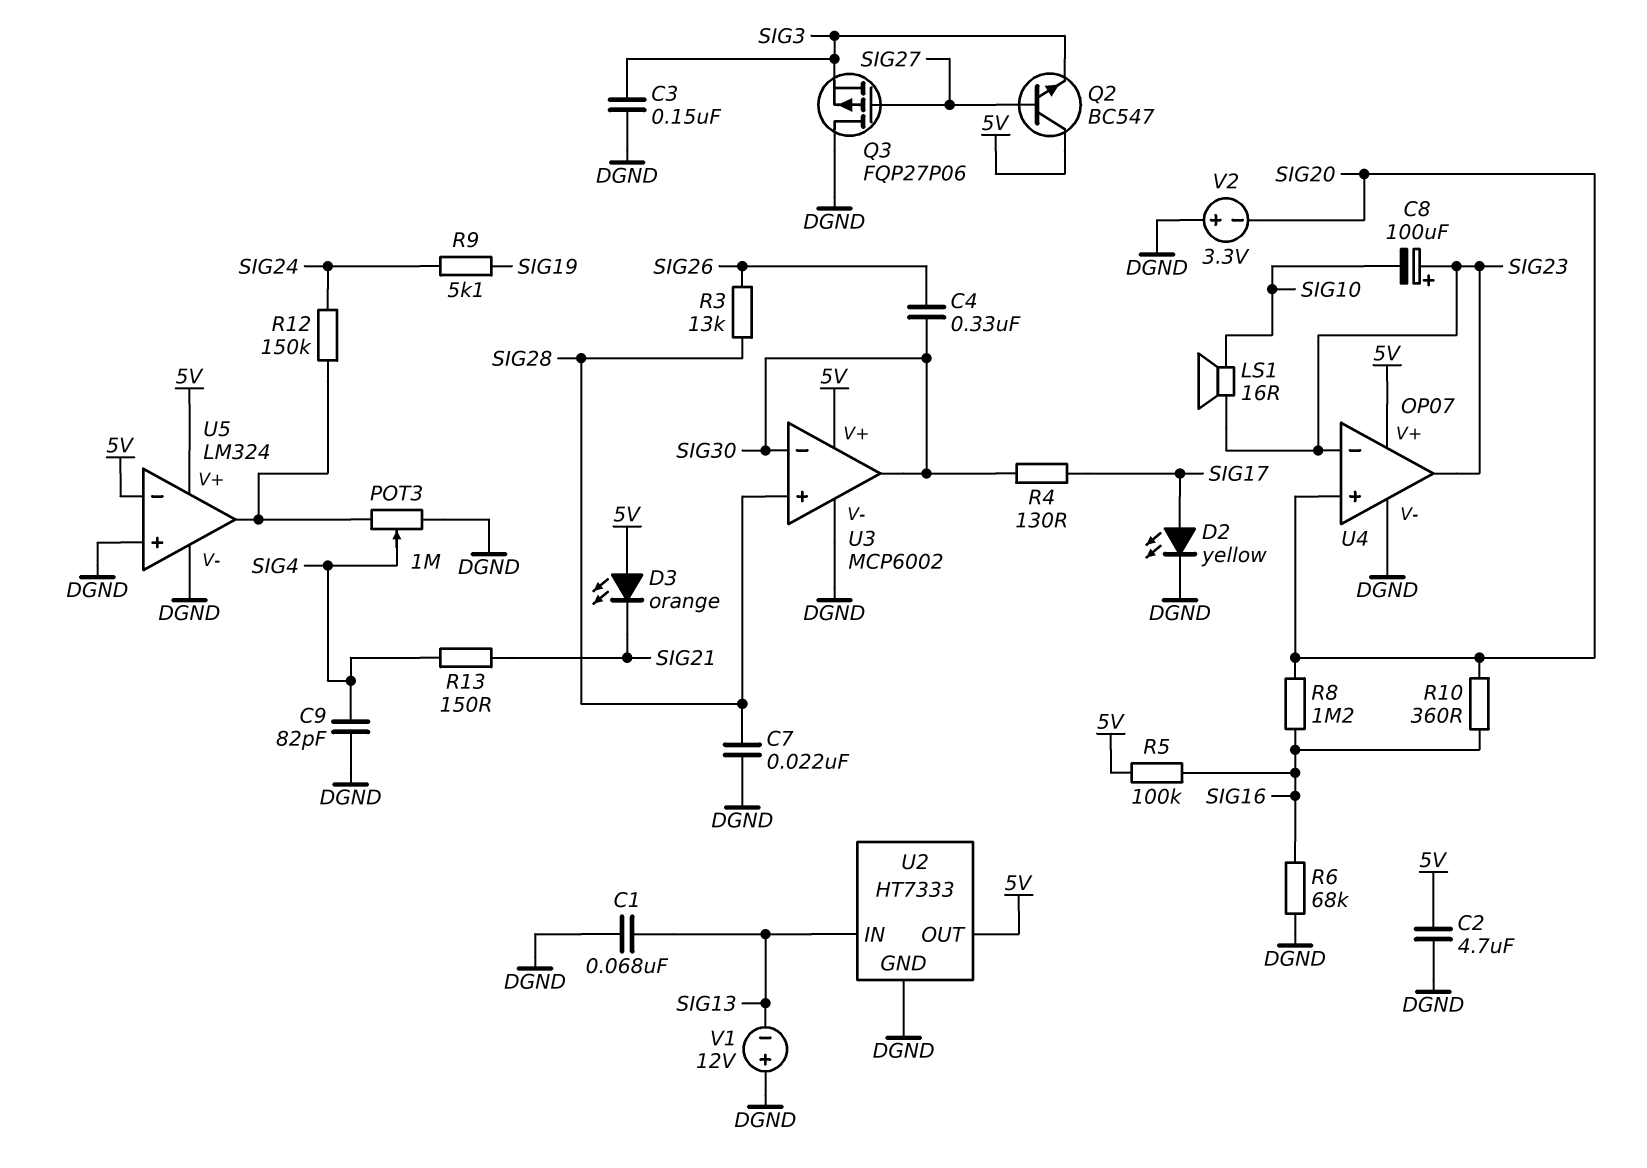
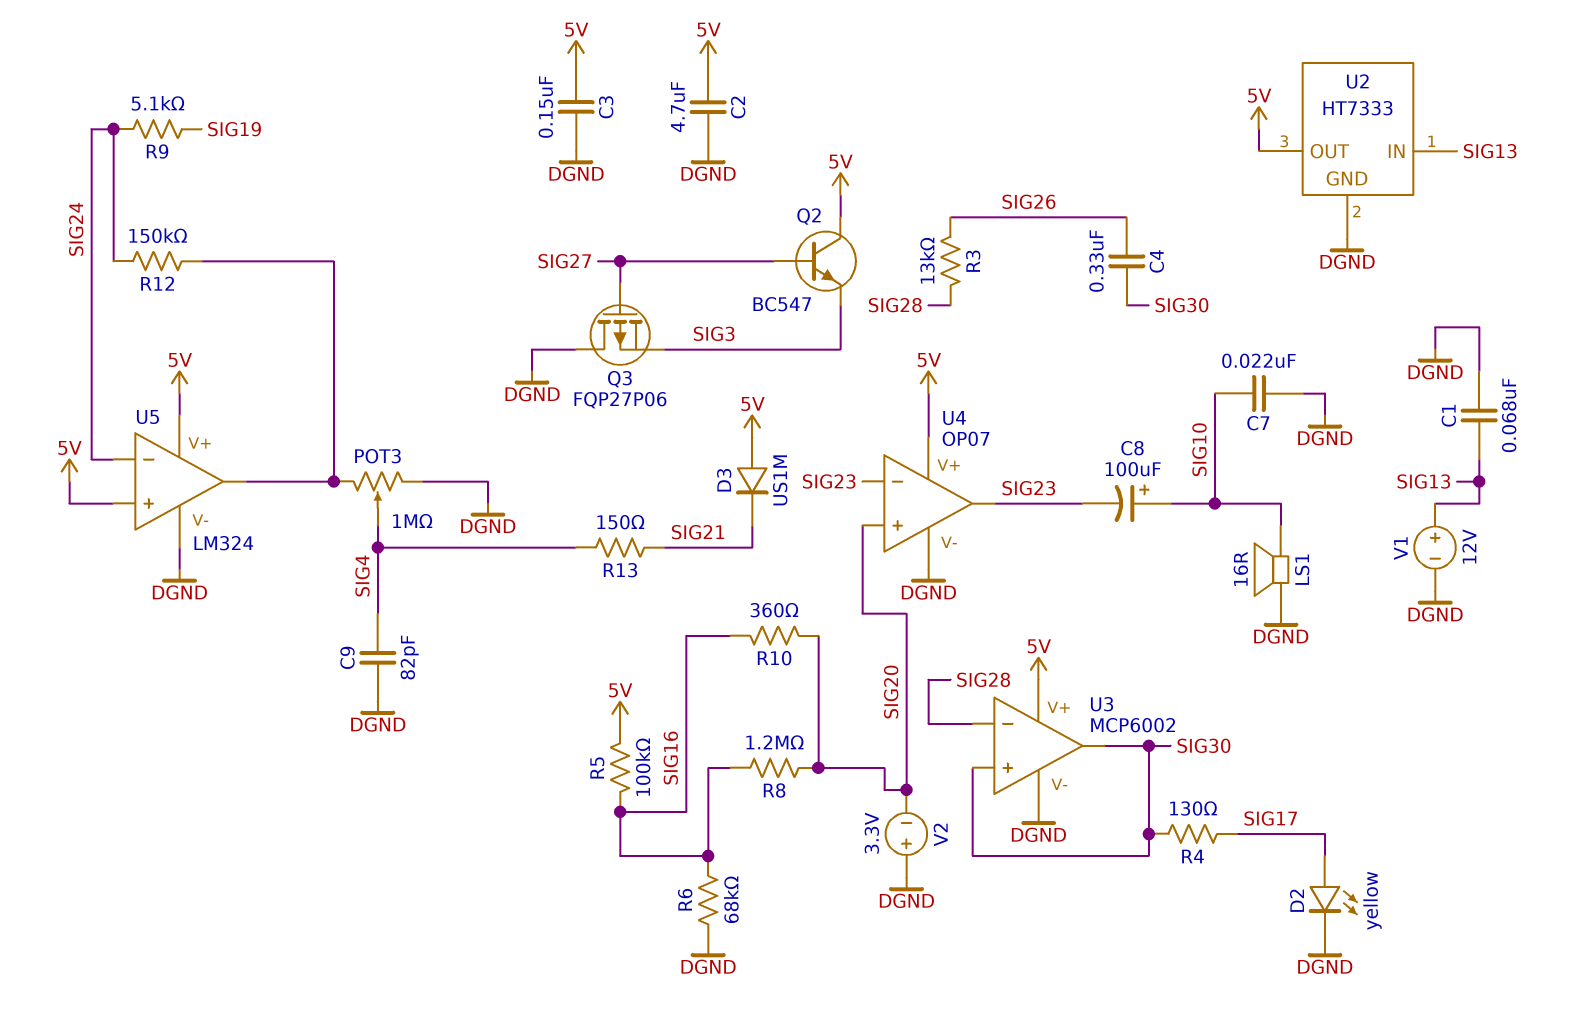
C3: 150nF (DGND, SIG3) -> 150nF (5V, DGND)
C7: 22nF (DGND, SIG28) -> 22nF (DGND, SIG10)
C8: 100uF (plus SIG23, minus SIG10) -> 100uF (plus SIG10, minus SIG23)
D3: LED orange (A 5V, K SIG21) -> diode US1M (A 5V, K SIG21)
LS1: speaker 16R (SIG10, SIG23) -> speaker 16R (DGND, SIG10)
U3 pin in+: SIG28 -> SIG30
U3 pin in-: SIG30 -> SIG28
U5 pin in+: DGND -> 5V
U5 pin in-: 5V -> SIG24
V1: 12V (plus DGND, minus SIG13) -> 12V (plus SIG13, minus DGND)

